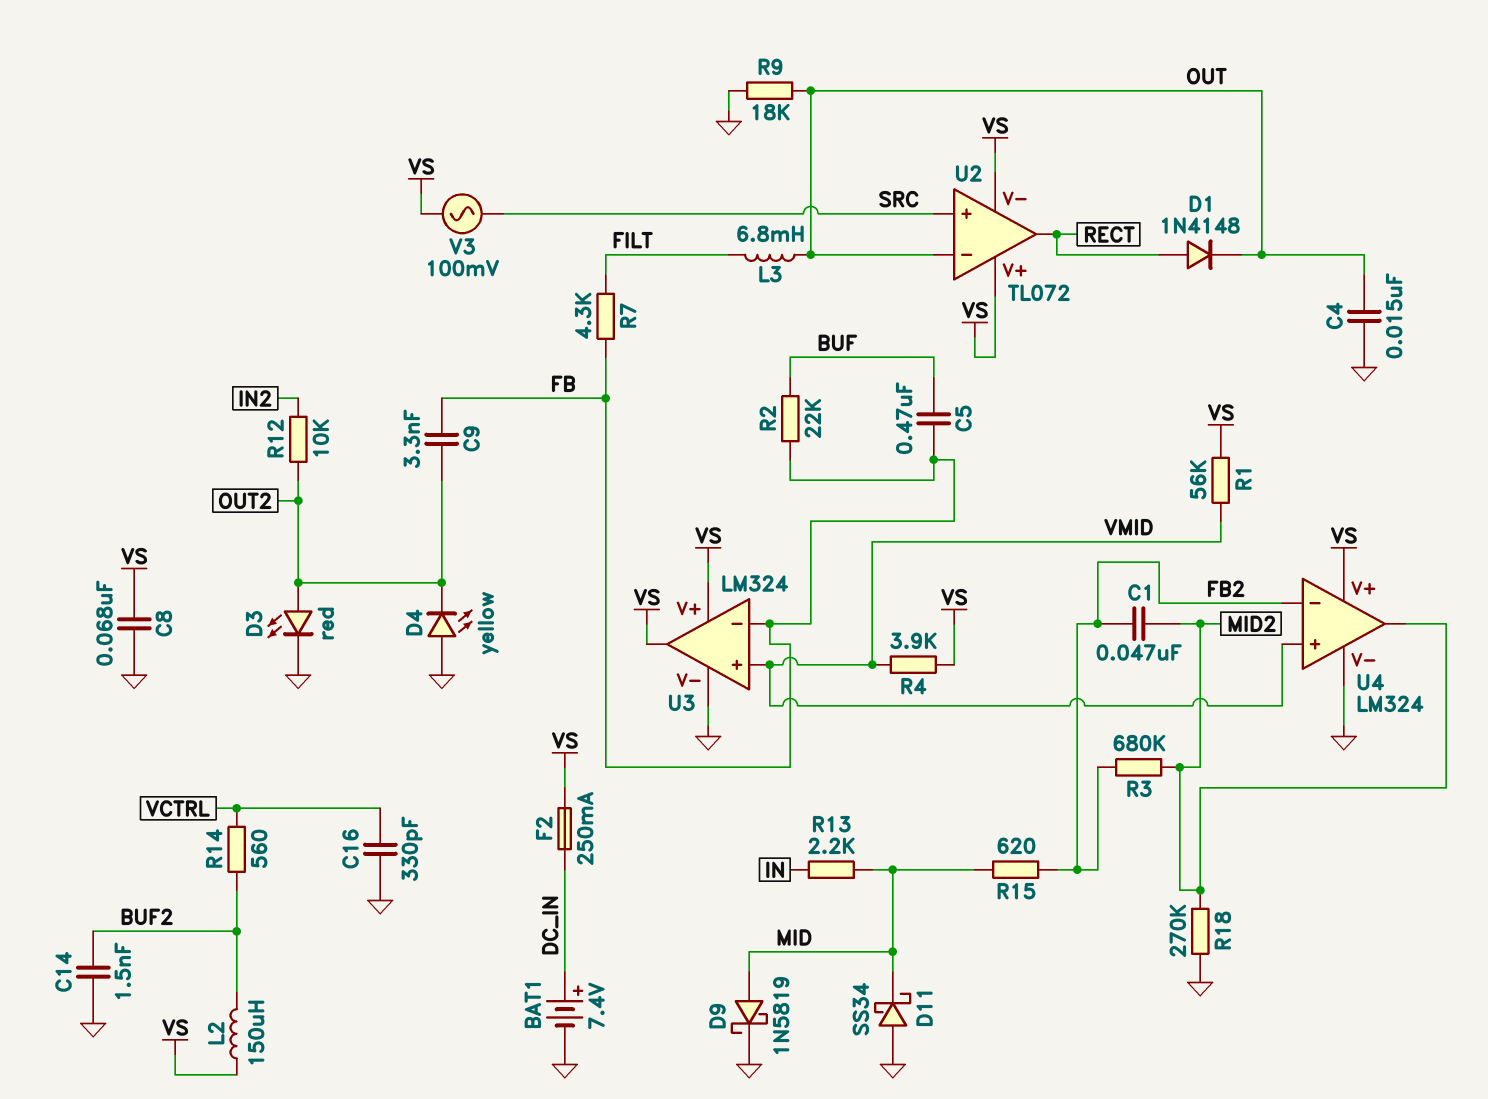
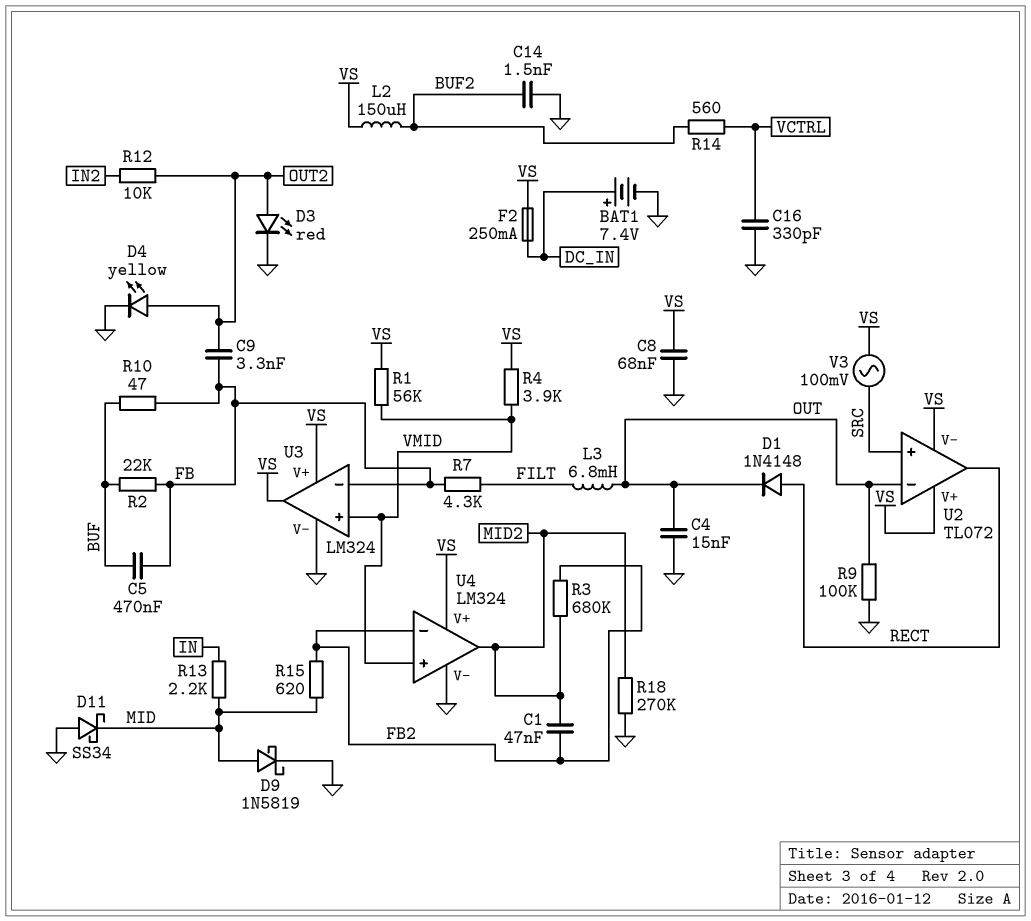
D4: LED yellow (A GND, K OUT2) -> LED yellow (A OUT2, K GND)
R9: 18k (GND, OUT) -> 100k (GND, OUT)
R10: none -> 47 (BUF, FB)

